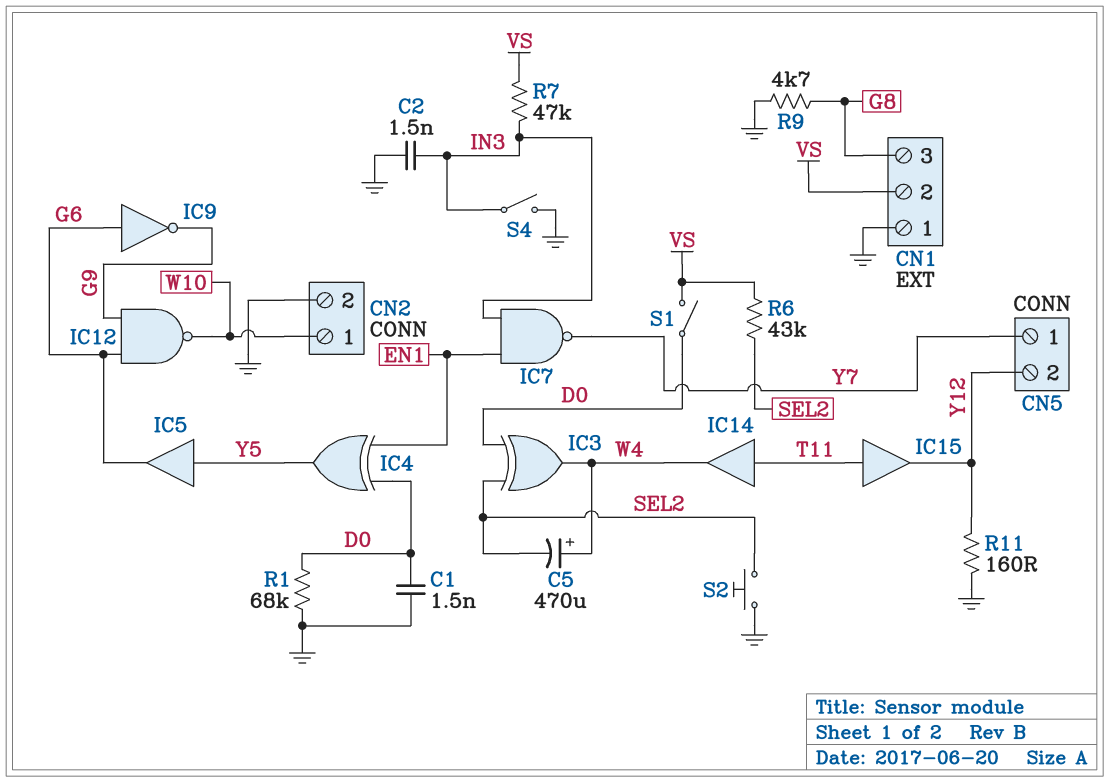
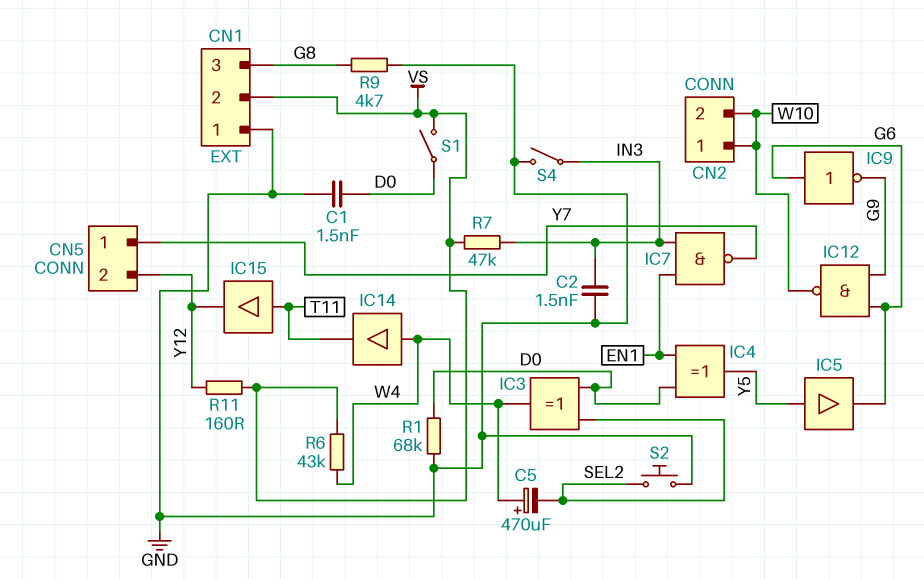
CN2 pin 2: GND -> W10
IC14: buffer (in T11, out W4) -> buffer (in W4, out T11)
R6: 43k (SEL2, VS) -> 43k (VS, W4)
R11: 160 (GND, Y12) -> 160 (VS, Y12)

